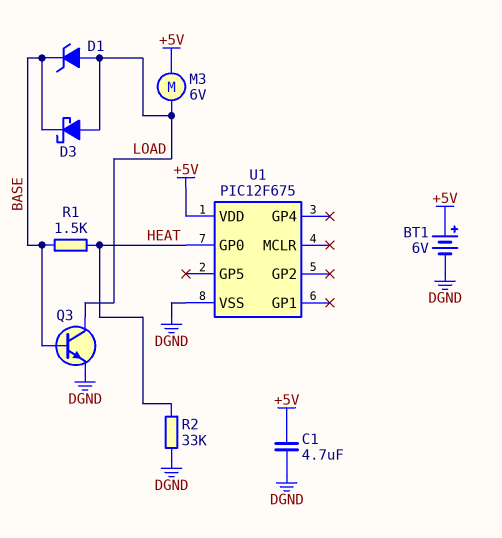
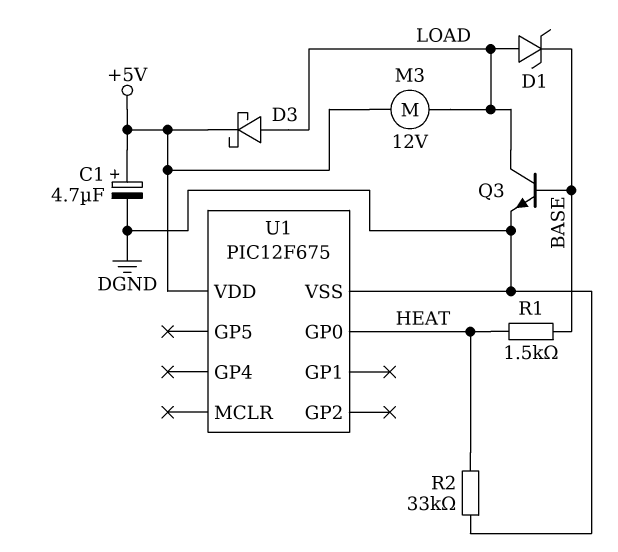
BT1: 6V (plus +5V, minus DGND) -> none
C1: 4.7uF (+5V, DGND) -> 4.7uF (plus +5V, minus DGND)
D3: schottky (A LOAD, K BASE) -> schottky (A LOAD, K +5V)
M3: motor 6V (+5V, LOAD) -> motor 12V (+5V, LOAD)

